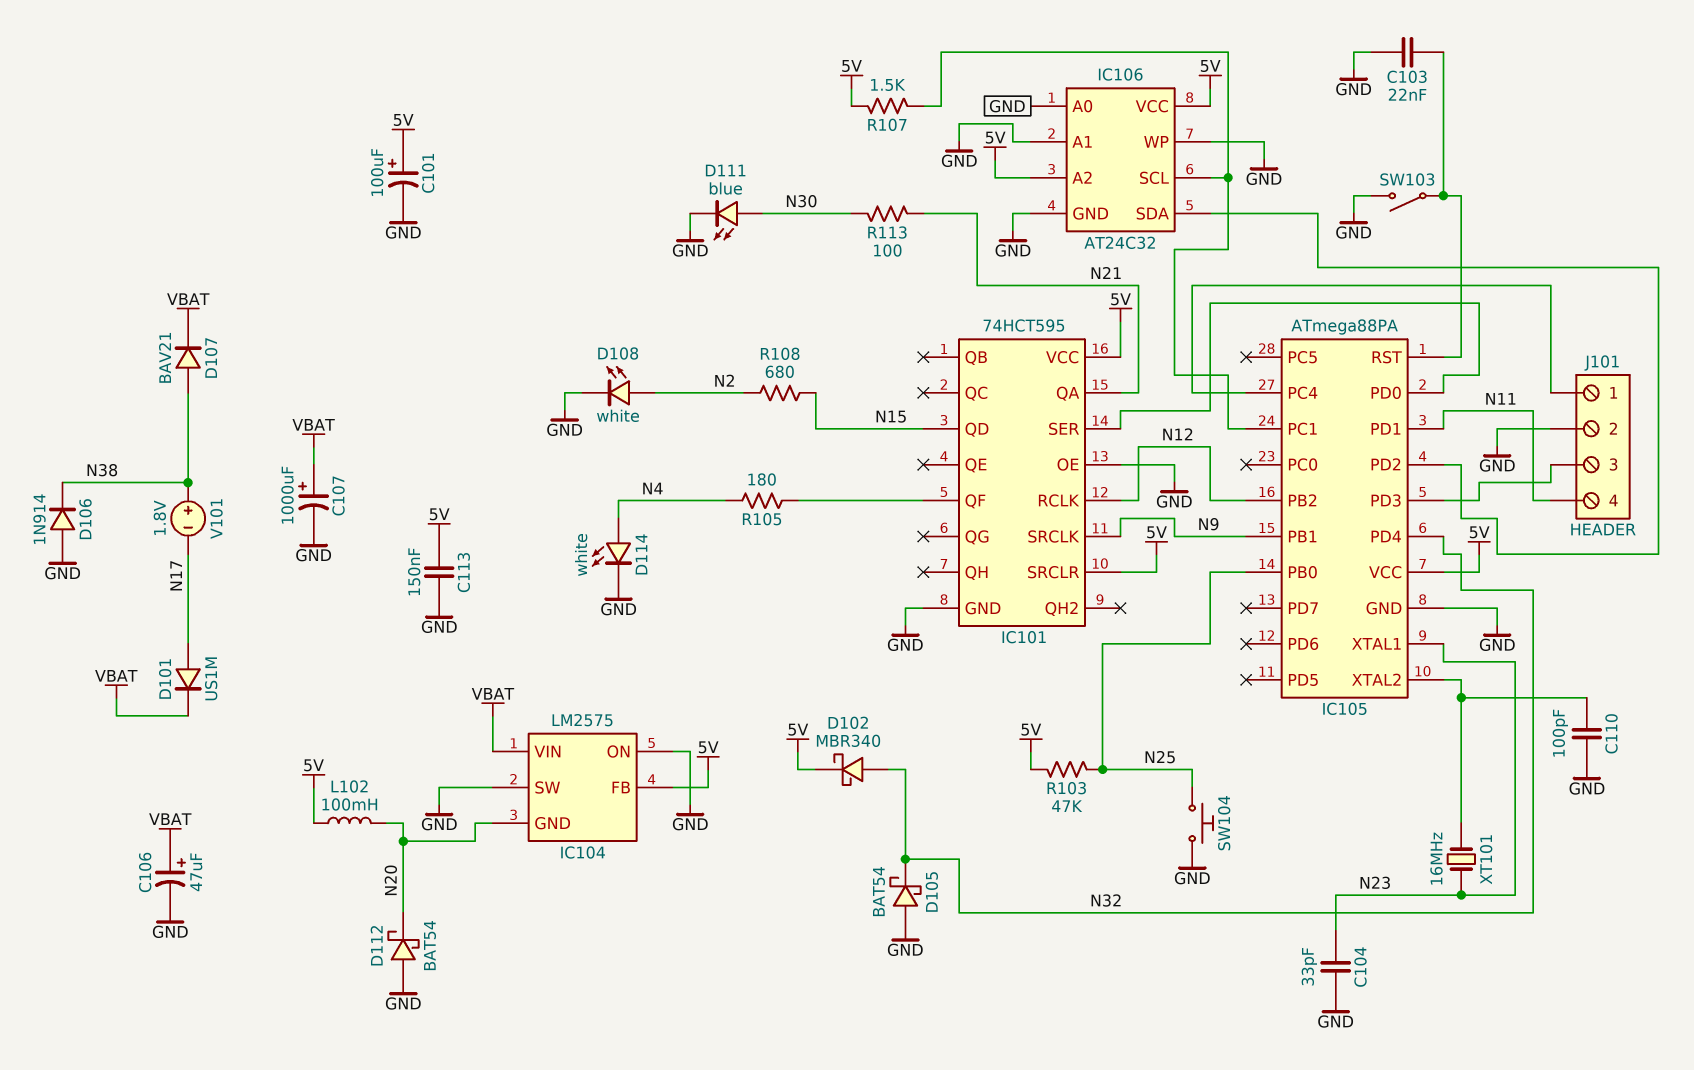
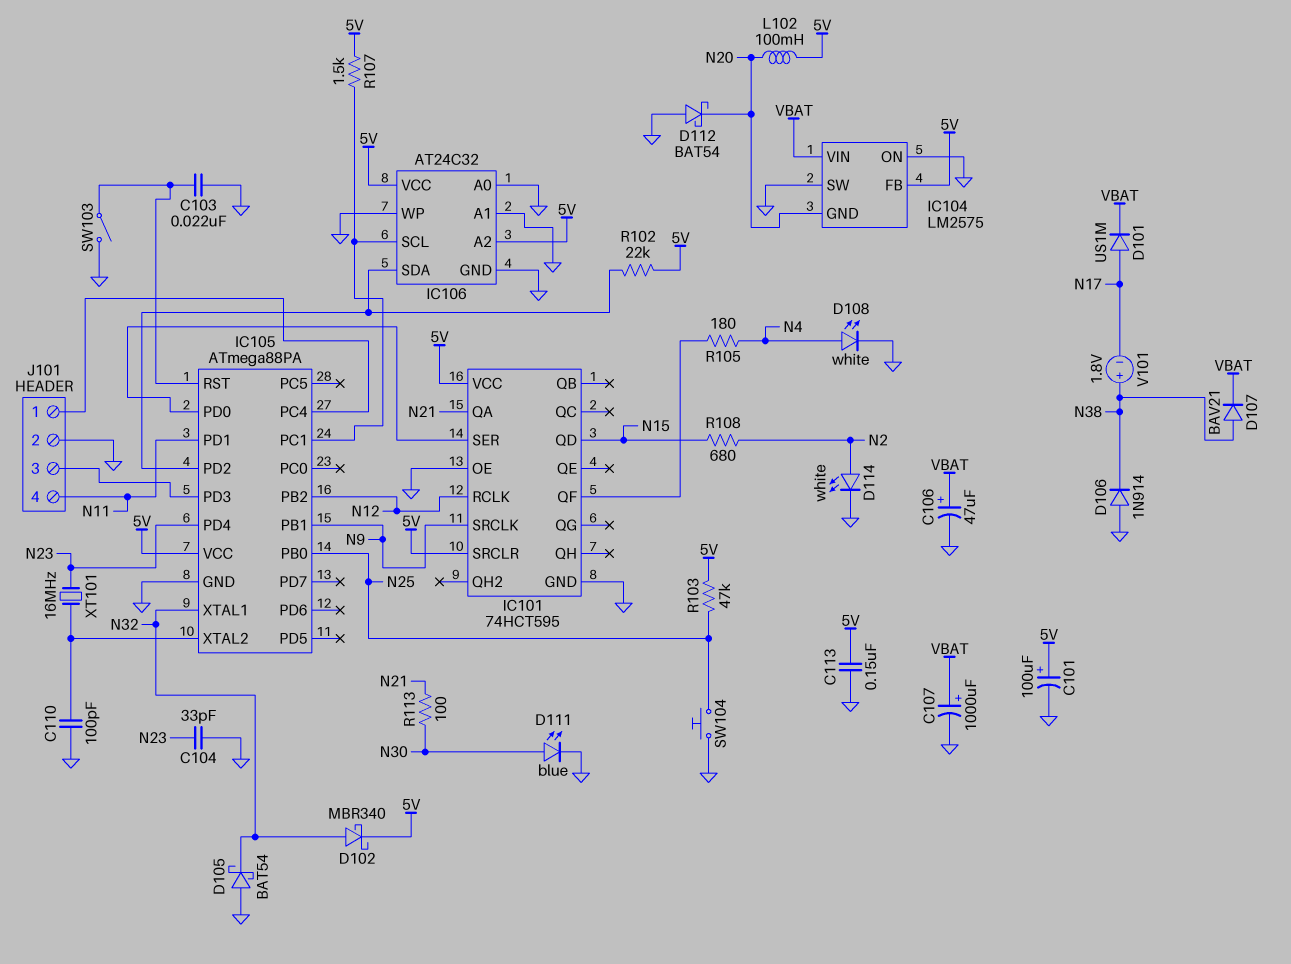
D108: LED white (A N2, K GND) -> LED white (A N4, K GND)
D114: LED white (A N4, K GND) -> LED white (A N2, K GND)
IC105 pin PD4: N32 -> N23
IC105 pin XTAL1: N23 -> N32
R102: none -> 22k (5V, IC105/PD2)

